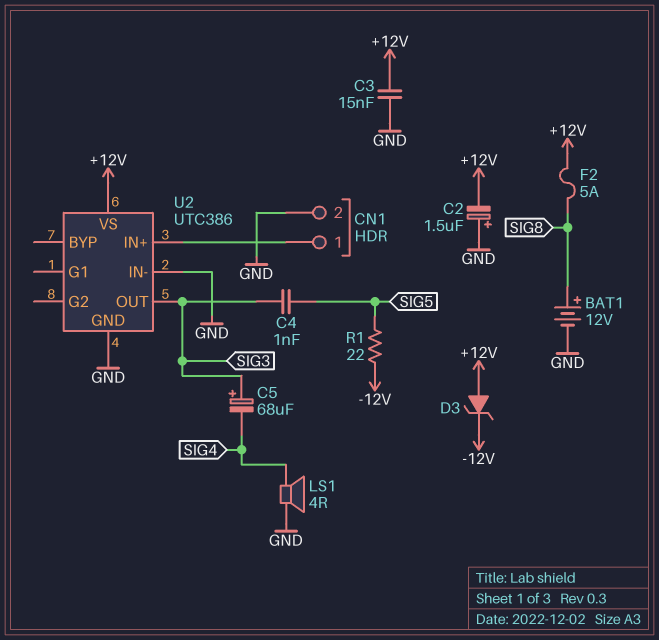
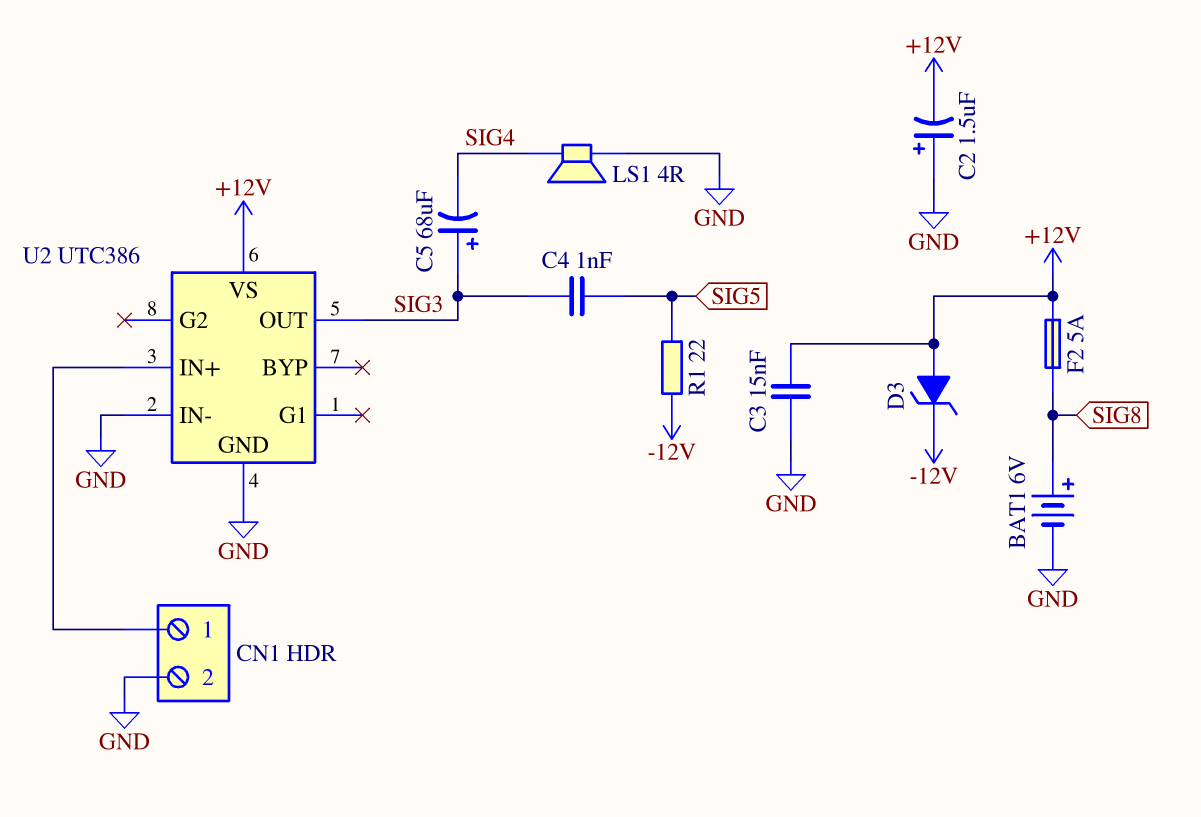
BAT1: 12V (plus SIG8, minus GND) -> 6V (plus SIG8, minus GND)

